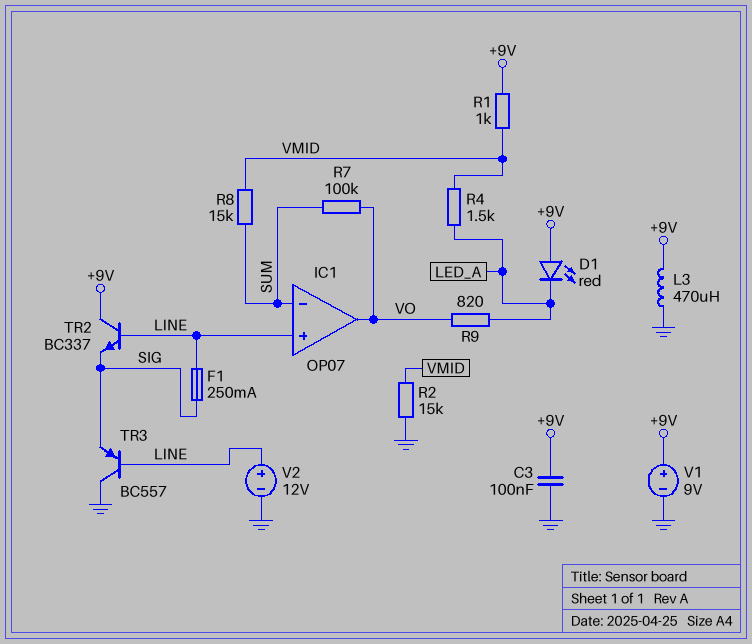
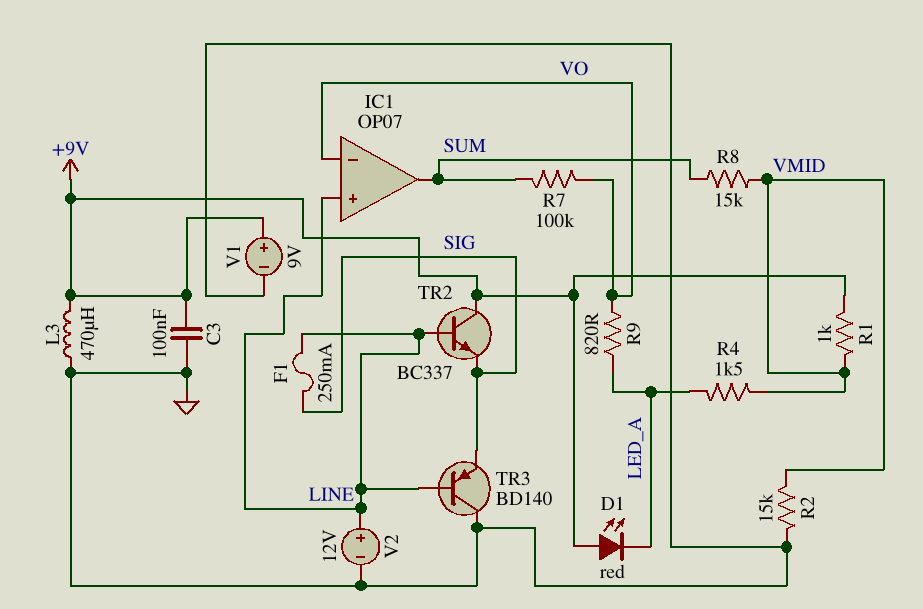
IC1 pin in-: SUM -> VO
IC1 pin out: VO -> SUM
TR3: PNP BC557 (B LINE, C GND, E SIG) -> PNP BD140 (B LINE, C GND, E SIG)

